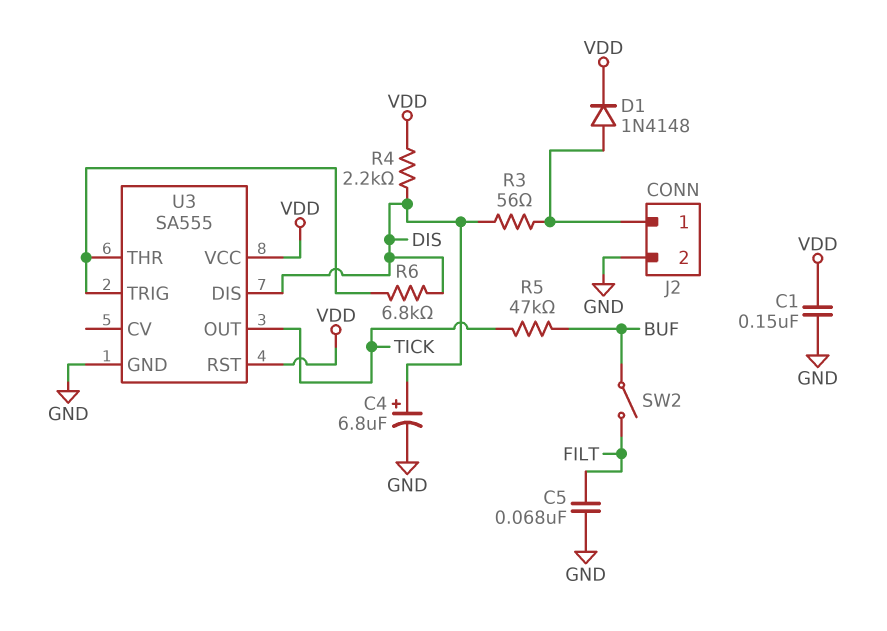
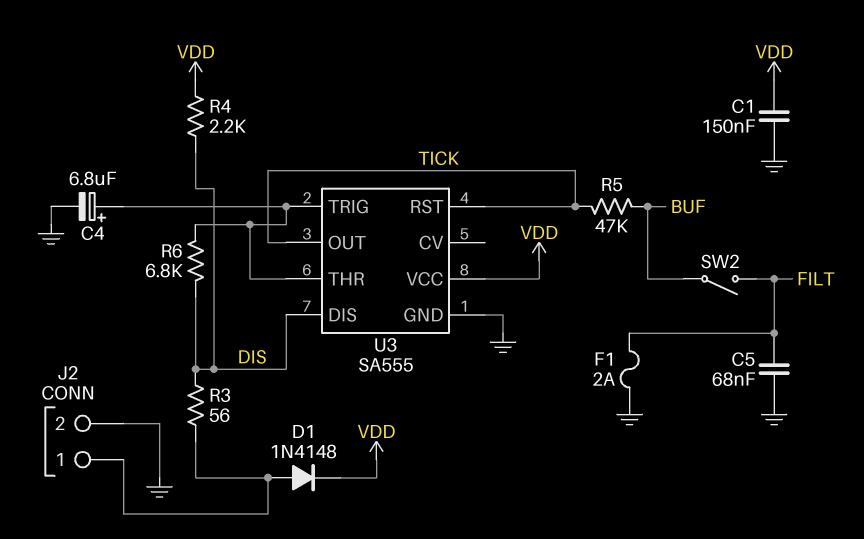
C4: 6.8uF (plus DIS, minus GND) -> 6.8uF (plus U3/THR, minus GND)
F1: none -> 2A (FILT, GND)
U3 pin RST: VDD -> TICK

